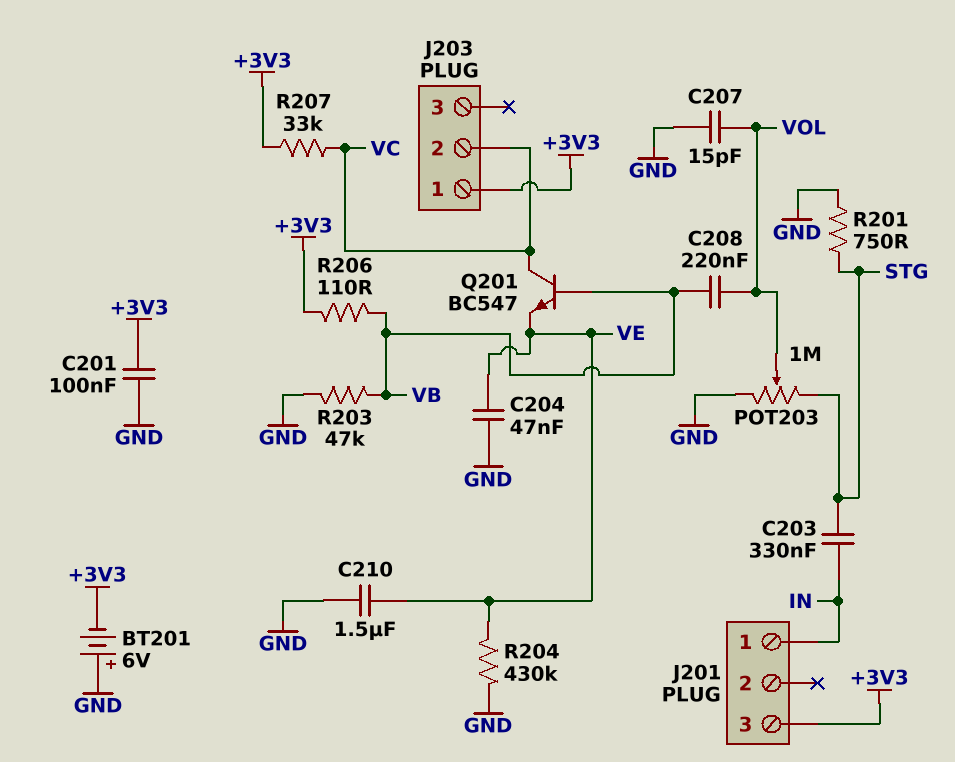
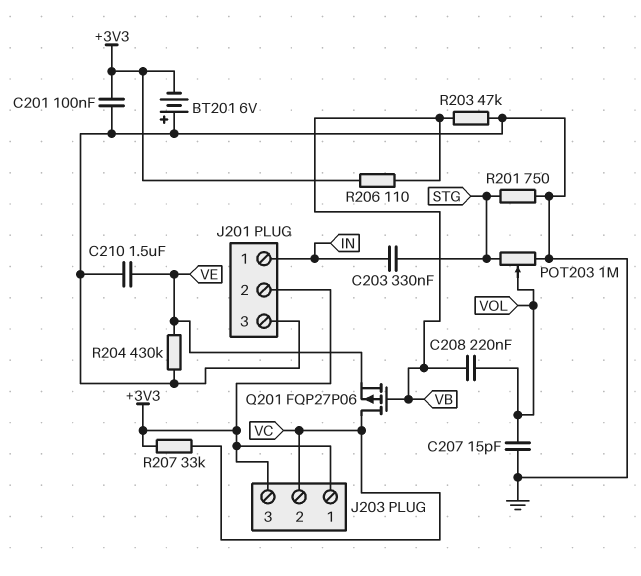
C204: 47nF (GND, VE) -> none
J201 pin 2: none -> +3V3
J201 pin 3: +3V3 -> GND
J203 pin 3: none -> +3V3
Q201: NPN BC547 (B VB, C VC, E VE) -> PMOS FQP27P06 (G VB, D VC, S VE)

